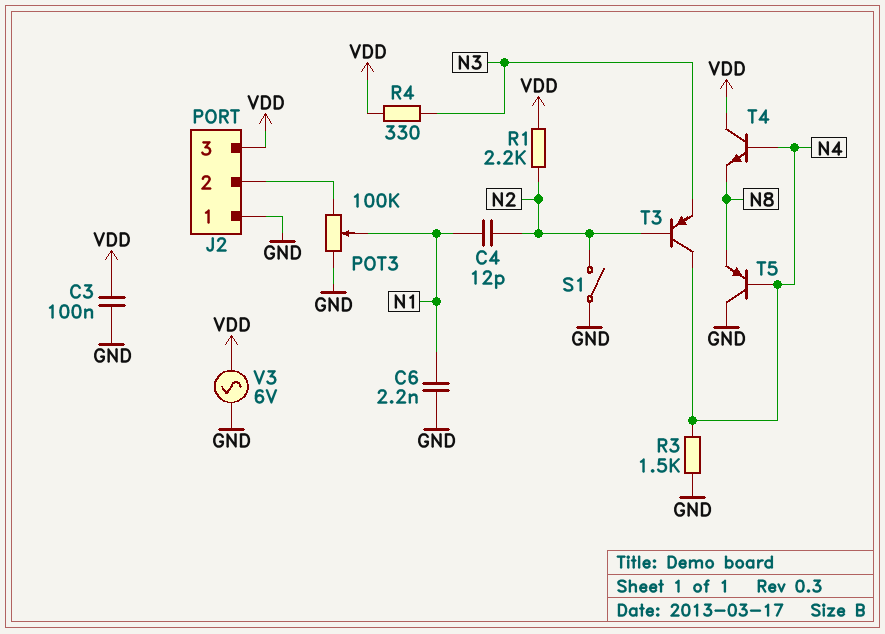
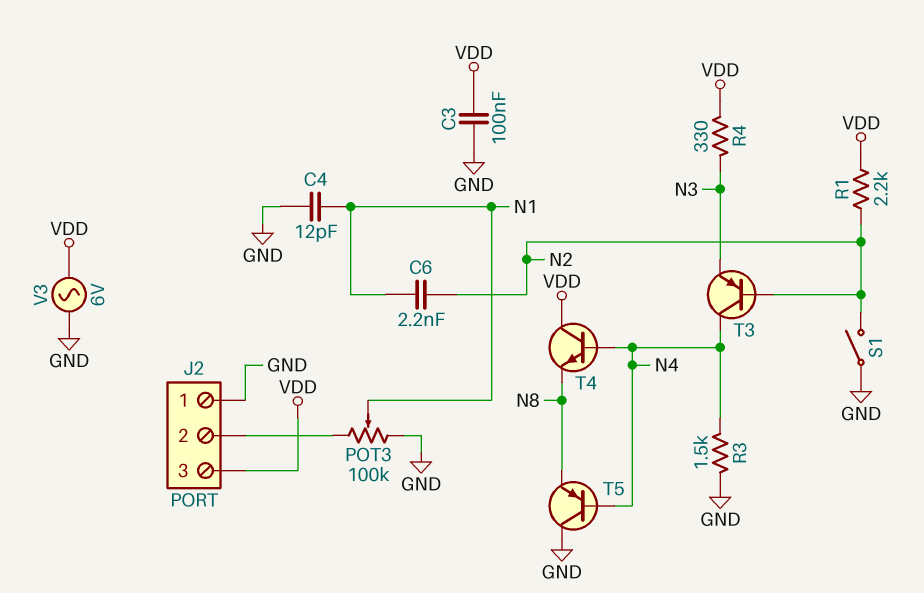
C4: 12pF (N1, N2) -> 12pF (GND, N1)
C6: 2.2nF (GND, N1) -> 2.2nF (N1, N2)

